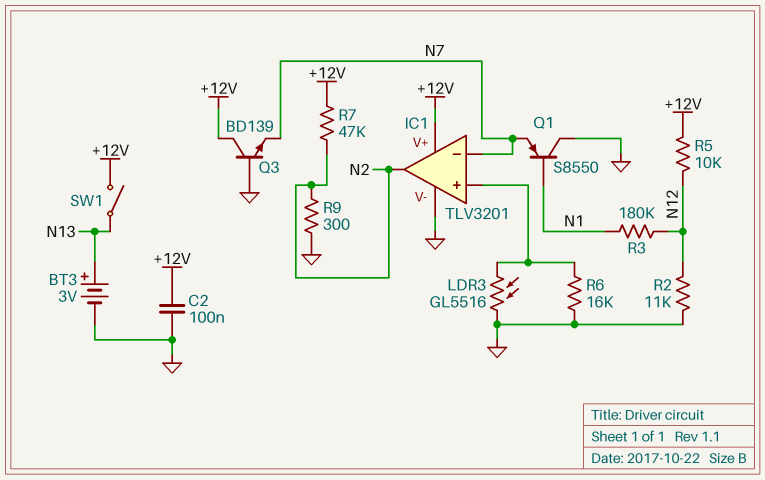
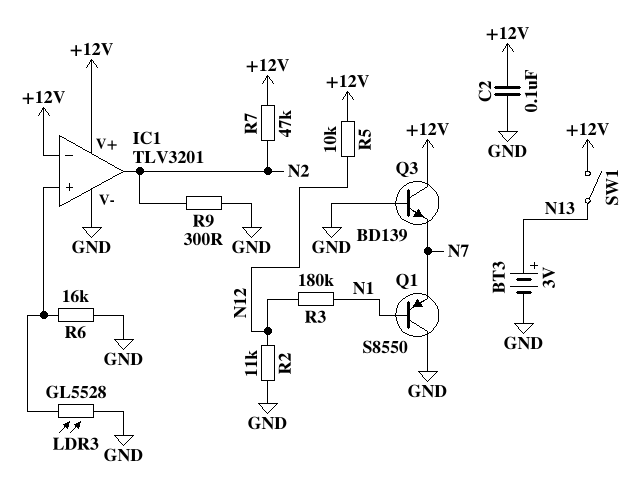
IC1 pin in-: N7 -> +12V
LDR3: GL5516 (GND, IC1/in+) -> GL5528 (GND, IC1/in+)

